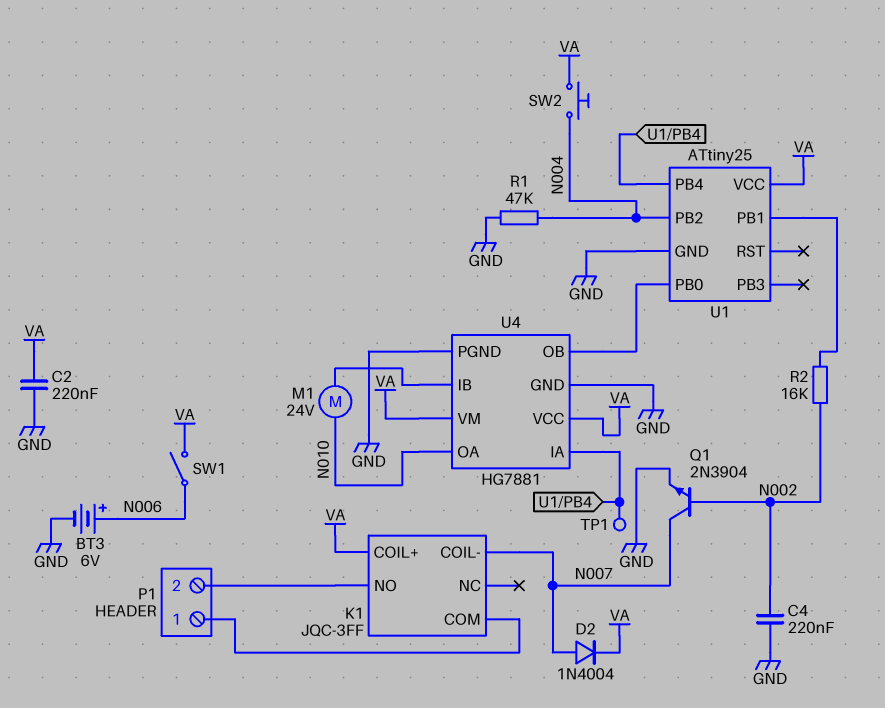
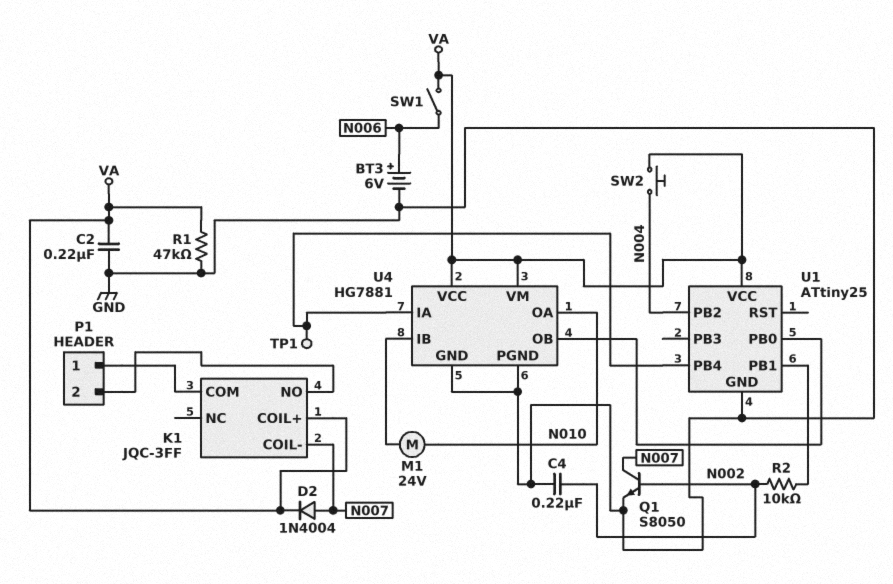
Q1: NPN 2N3904 (B N002, C N007, E GND) -> NPN S8050 (B N002, C N007, E GND)
R1: 47k (GND, N004) -> 47k (GND, VA)
R2: 16k (N002, U1/PB1) -> 10k (N002, U1/PB1)

